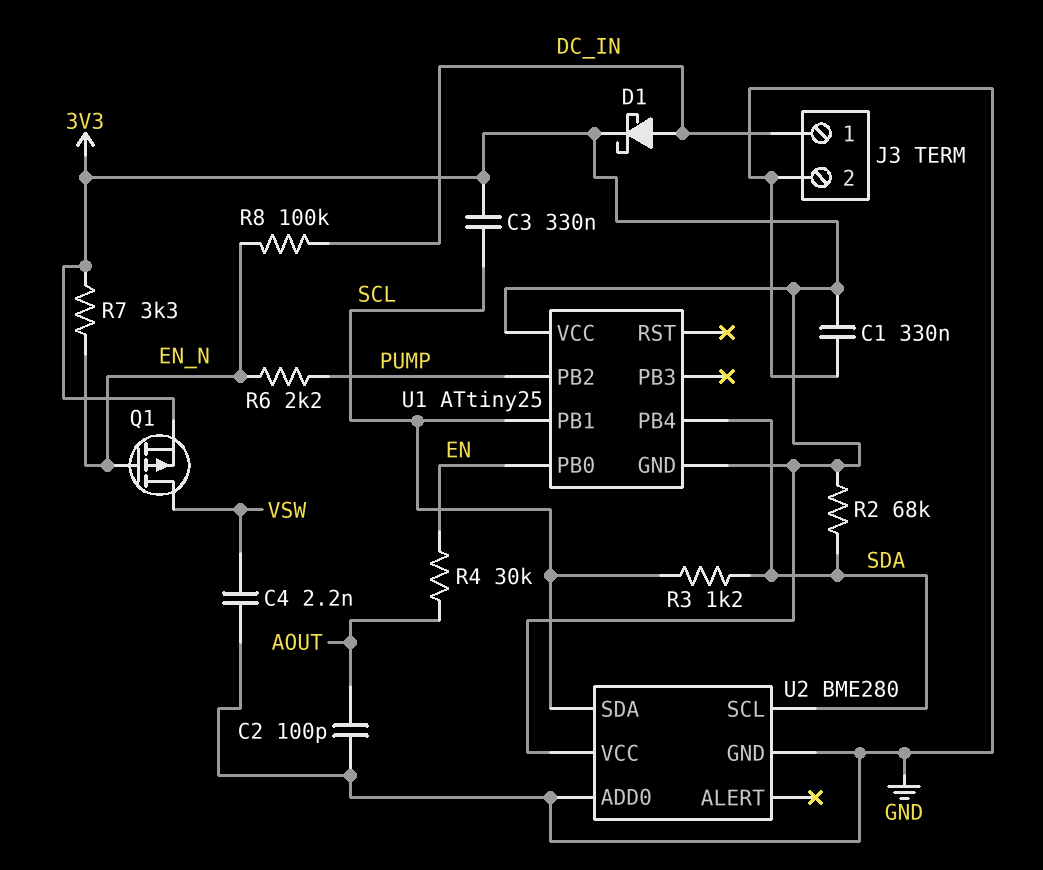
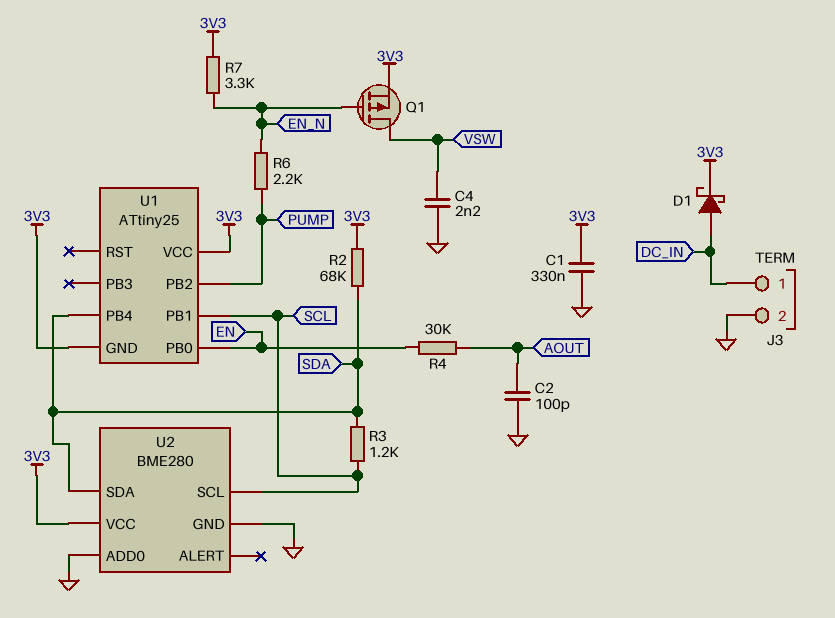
C3: 330nF (3V3, SCL) -> none
R8: 100k (DC_IN, EN_N) -> none
U2 pin SCL: SDA -> SCL
U2 pin SDA: SCL -> SDA

